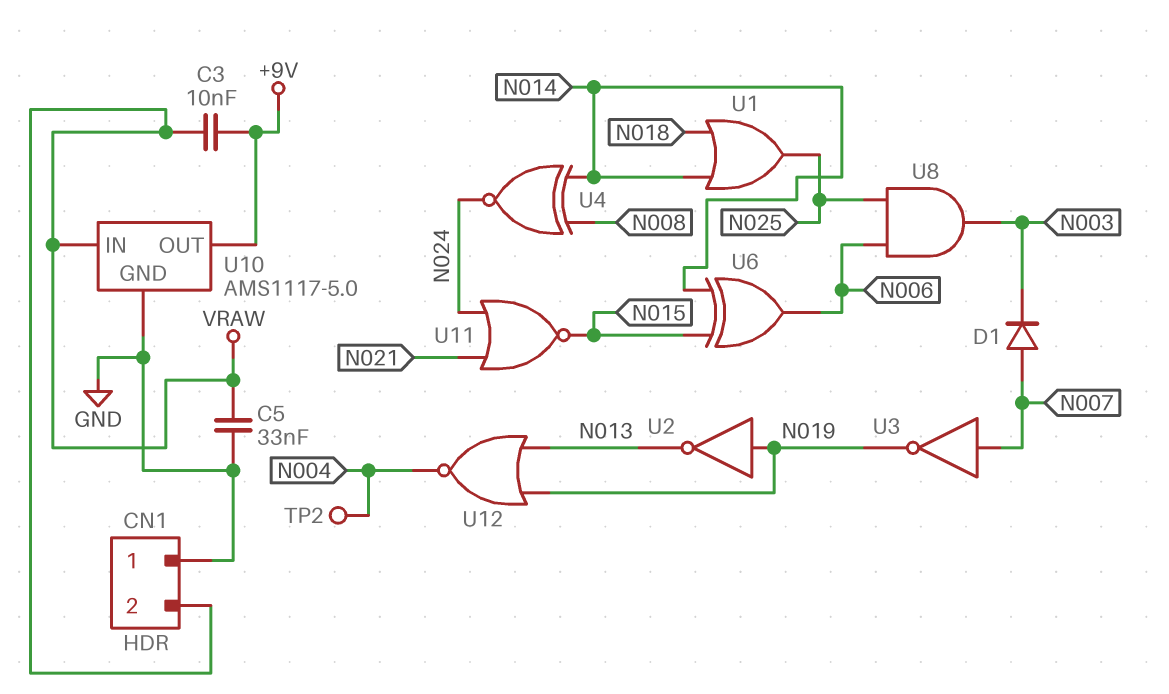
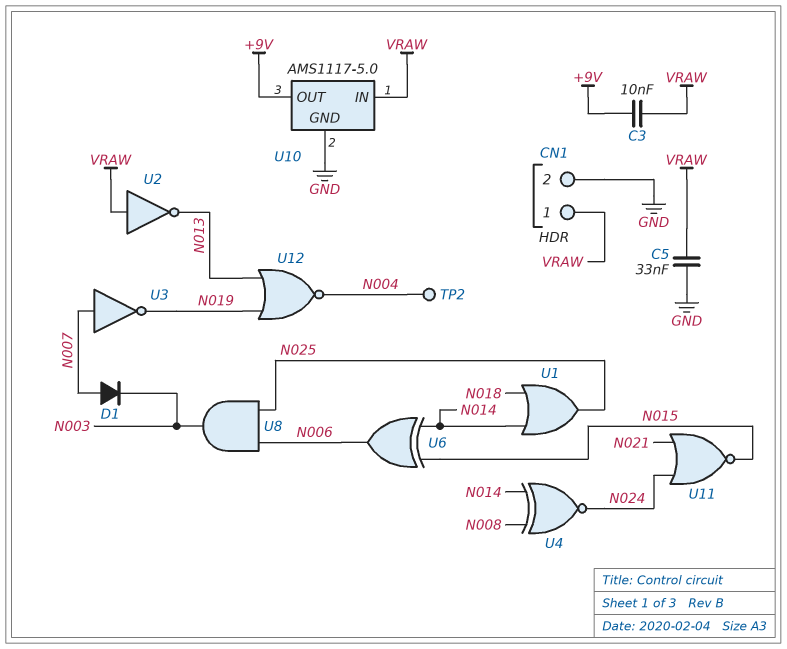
CN1 pin 1: GND -> VRAW
CN1 pin 2: VRAW -> GND
U2: NOT (in N019, out N013) -> NOT (in VRAW, out N013)

